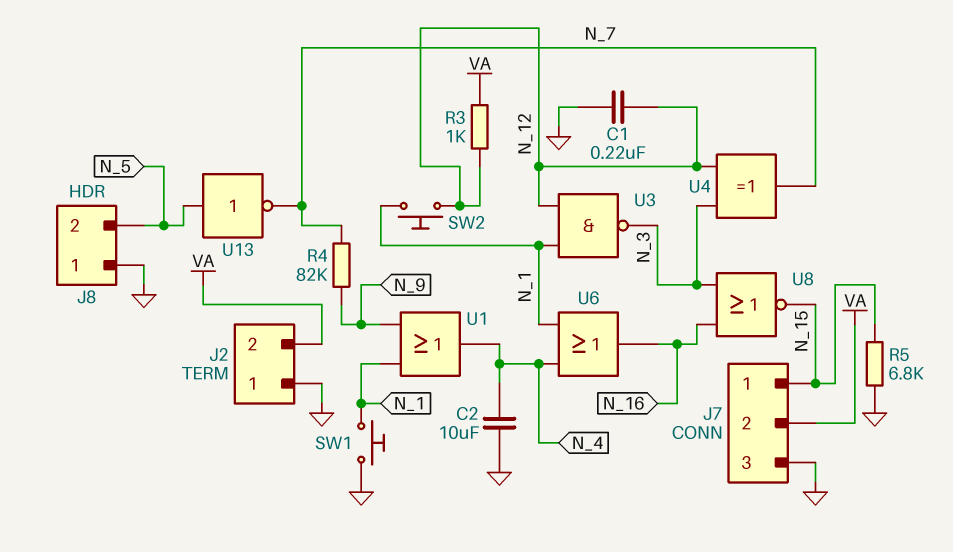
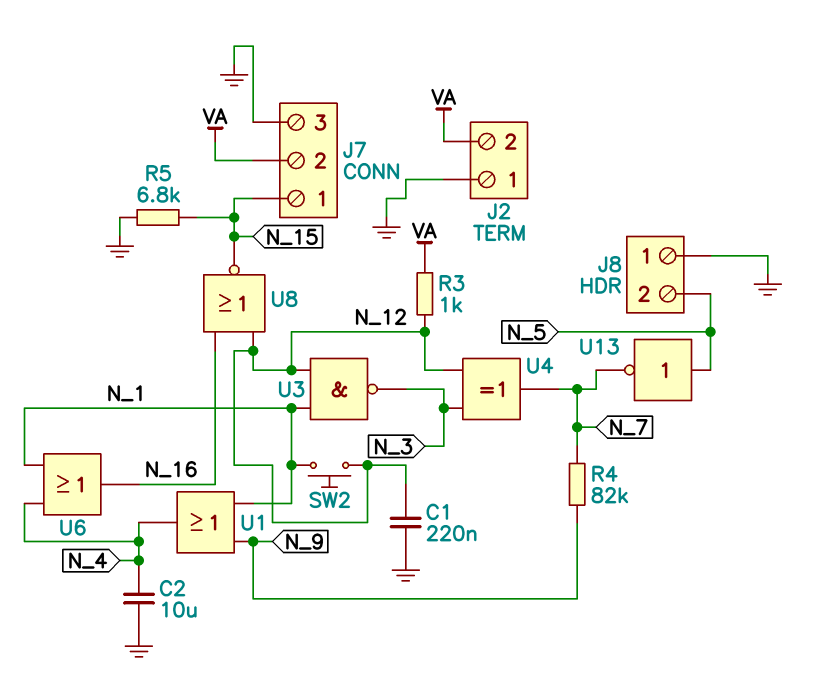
SW1: button (GND, N_1) -> none
U8: NOR (in N_3, in N_16, out N_15) -> NOR (in N_12, in N_16, out N_15)

